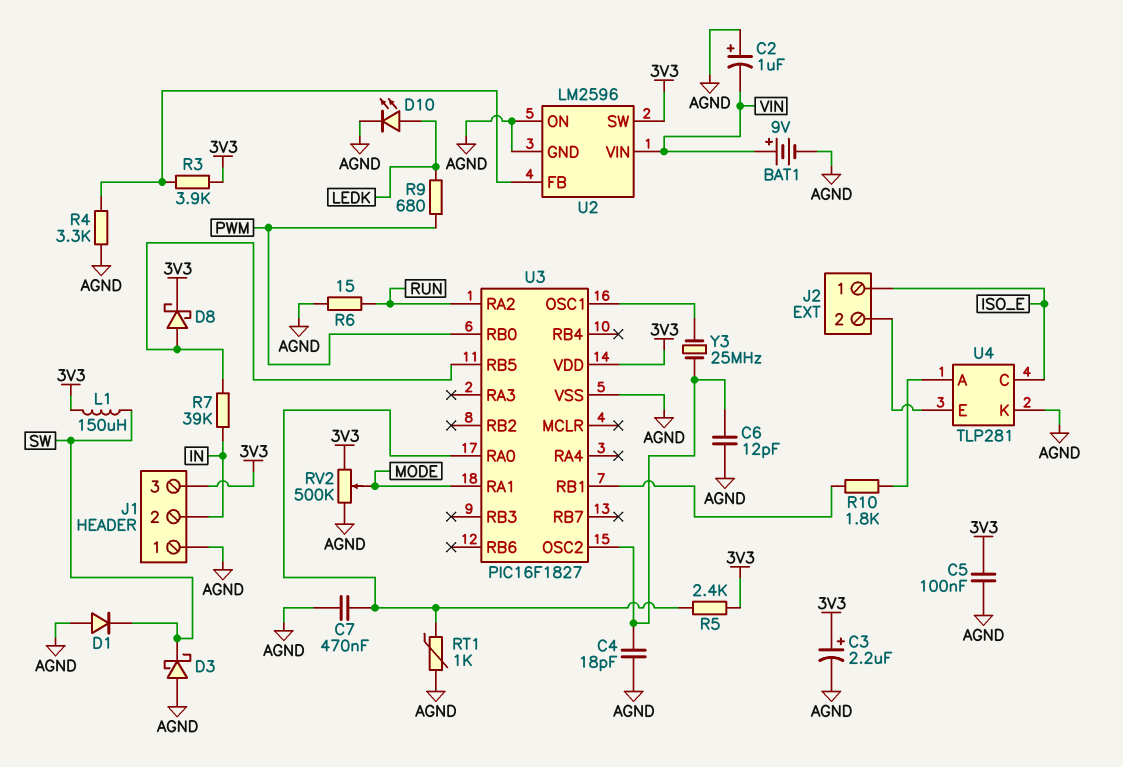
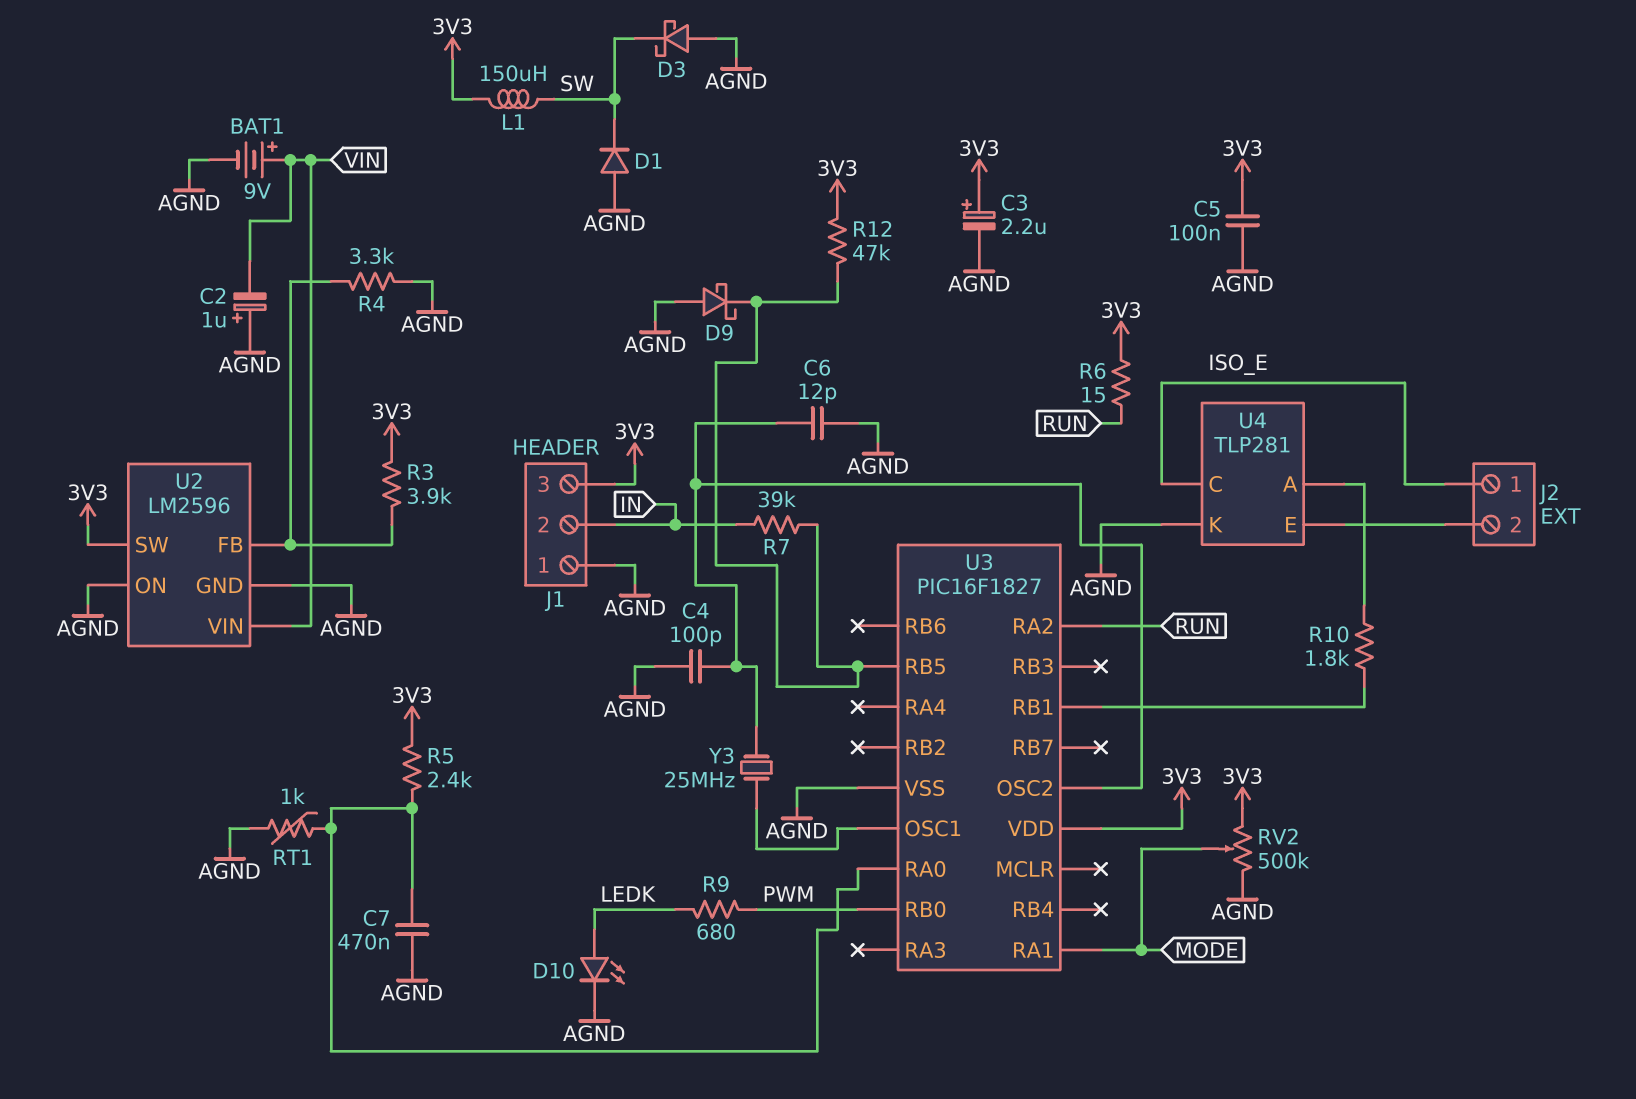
C4: 18pF (AGND, U3/OSC2) -> 100pF (AGND, U3/OSC2)
D8: schottky (A U3/RB5, K 3V3) -> none
D9: none -> schottky (A AGND, K U3/RB5)
R6: 15 (AGND, RUN) -> 15 (3V3, RUN)
R12: none -> 47k (3V3, U3/RB5)

